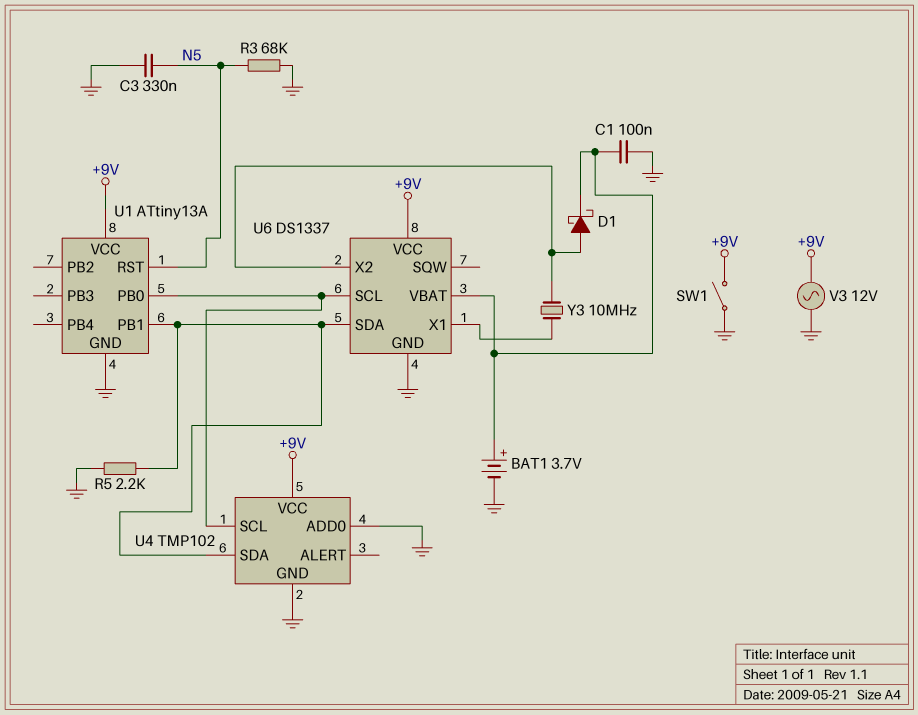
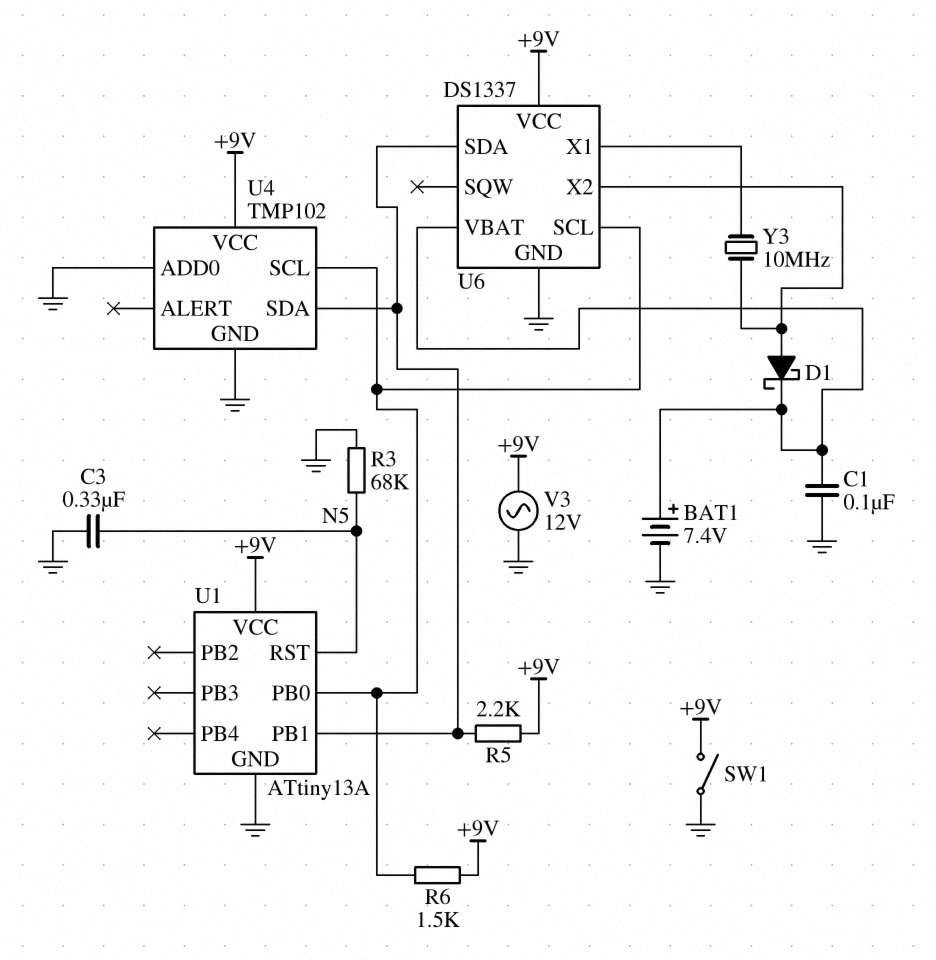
BAT1: 3.7V (plus U6/VBAT, minus GND) -> 7.4V (plus U6/VBAT, minus GND)
R5: 2.2k (GND, U1/PB1) -> 2.2k (+9V, U1/PB1)
R6: none -> 1.5k (+9V, U1/PB0)

